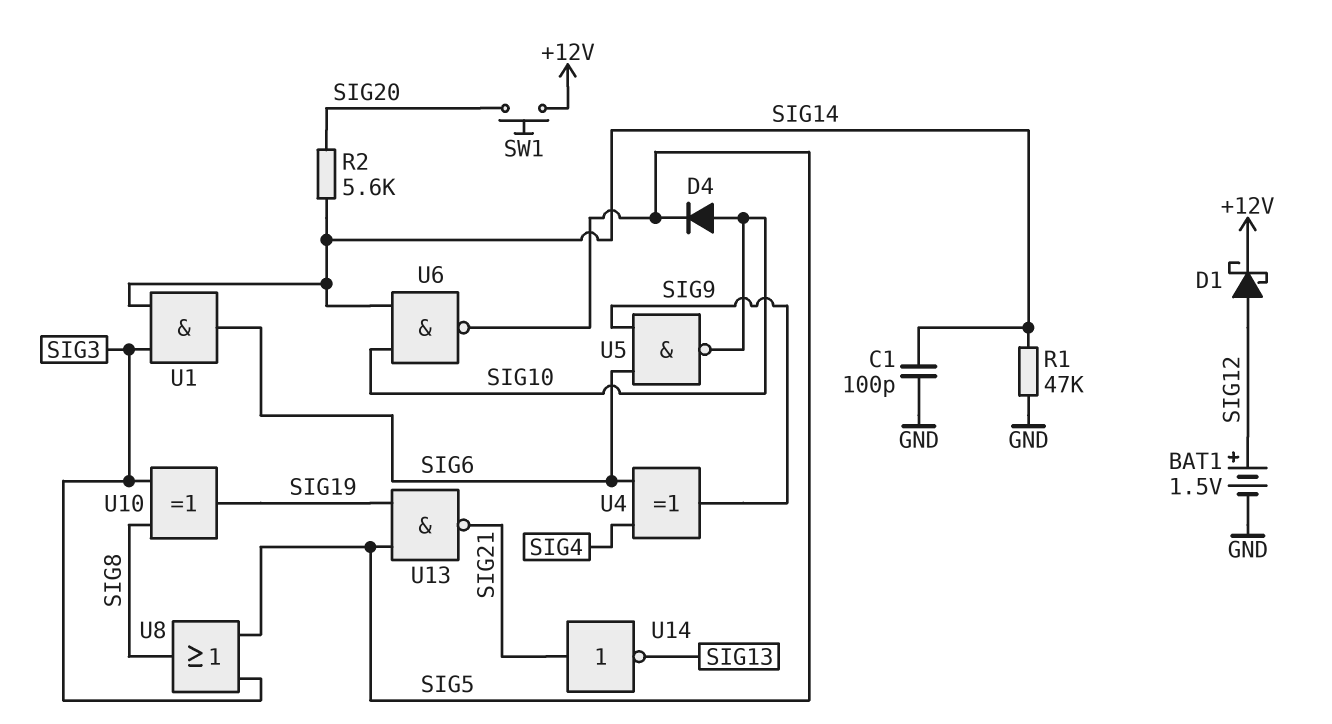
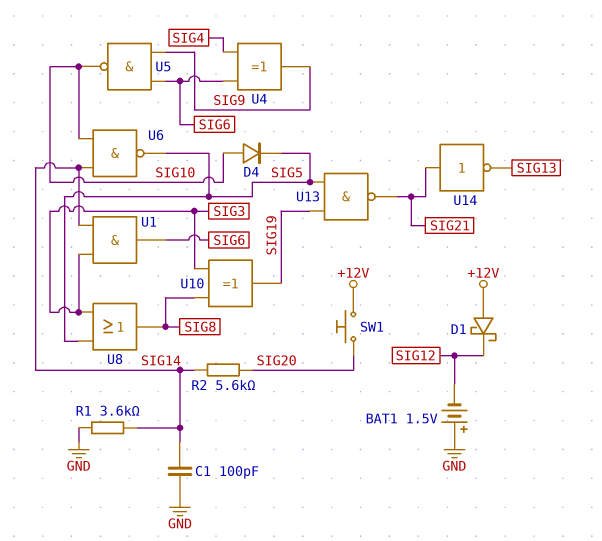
BAT1: 1.5V (plus SIG12, minus GND) -> 1.5V (plus GND, minus SIG12)
D1: schottky (A SIG12, K +12V) -> schottky (A +12V, K SIG12)
R1: 47k (GND, SIG14) -> 3.6k (GND, SIG14)

